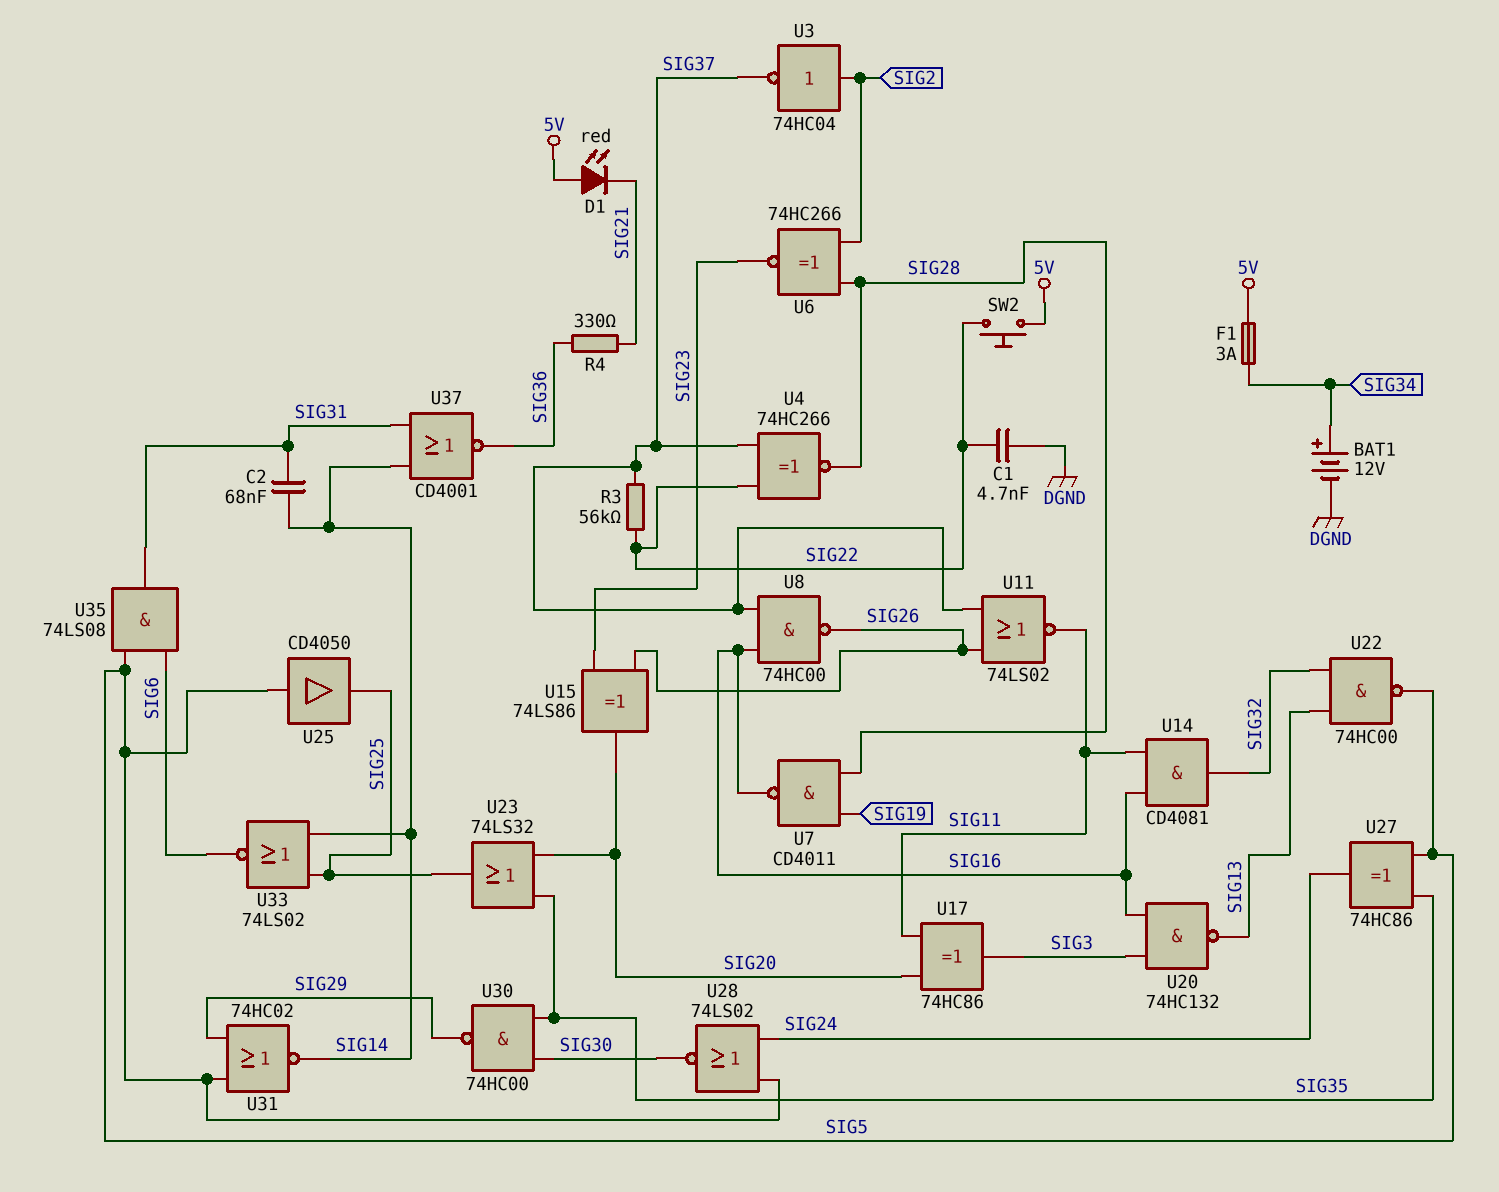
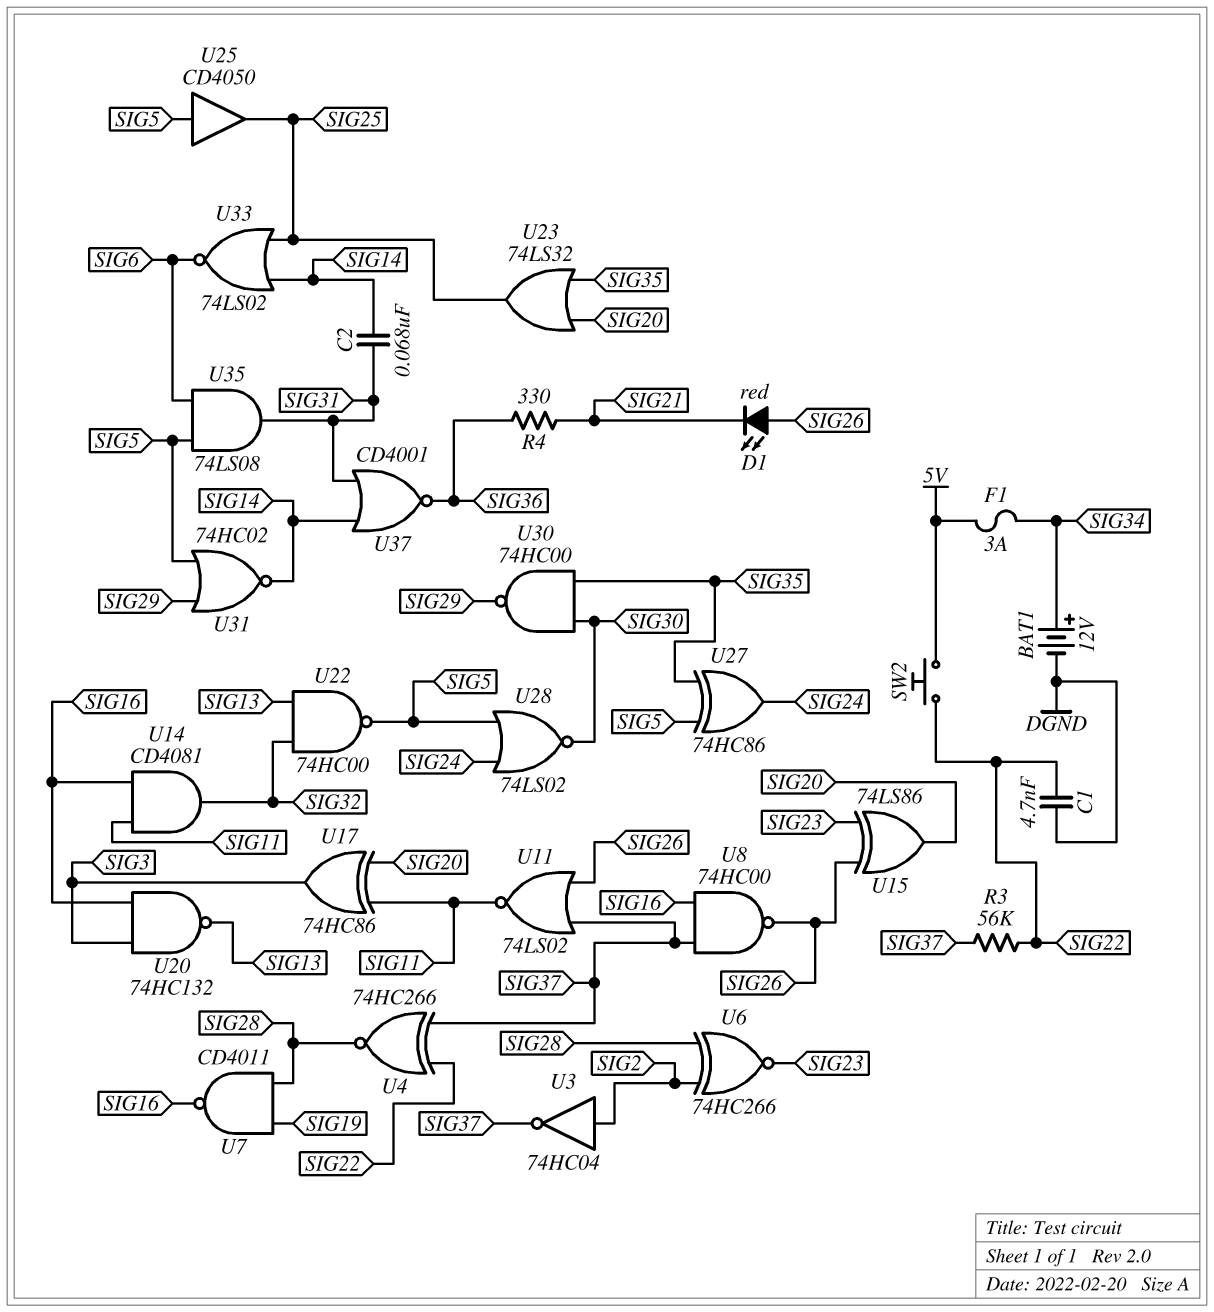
D1: LED red (A 5V, K SIG21) -> LED red (A SIG26, K SIG21)

